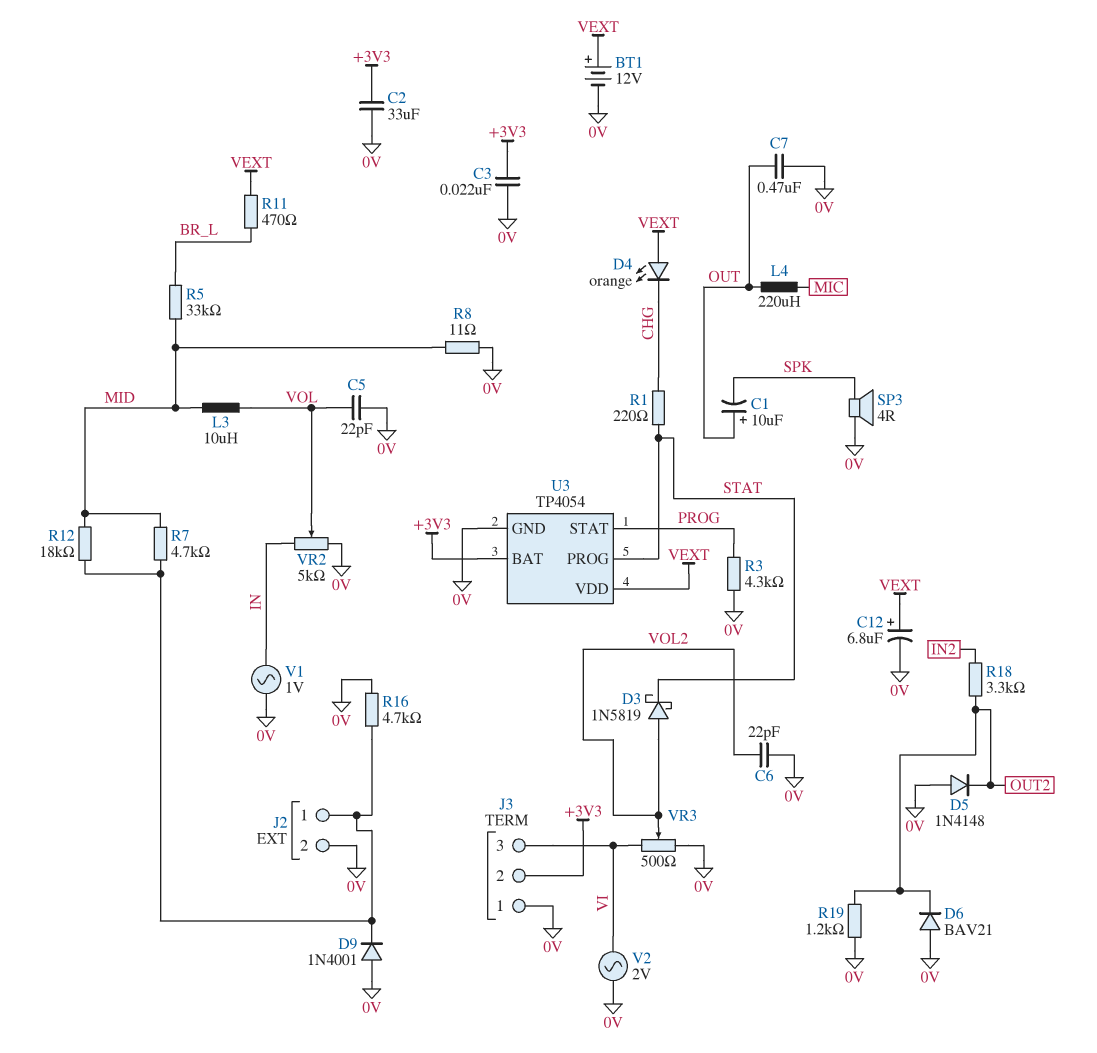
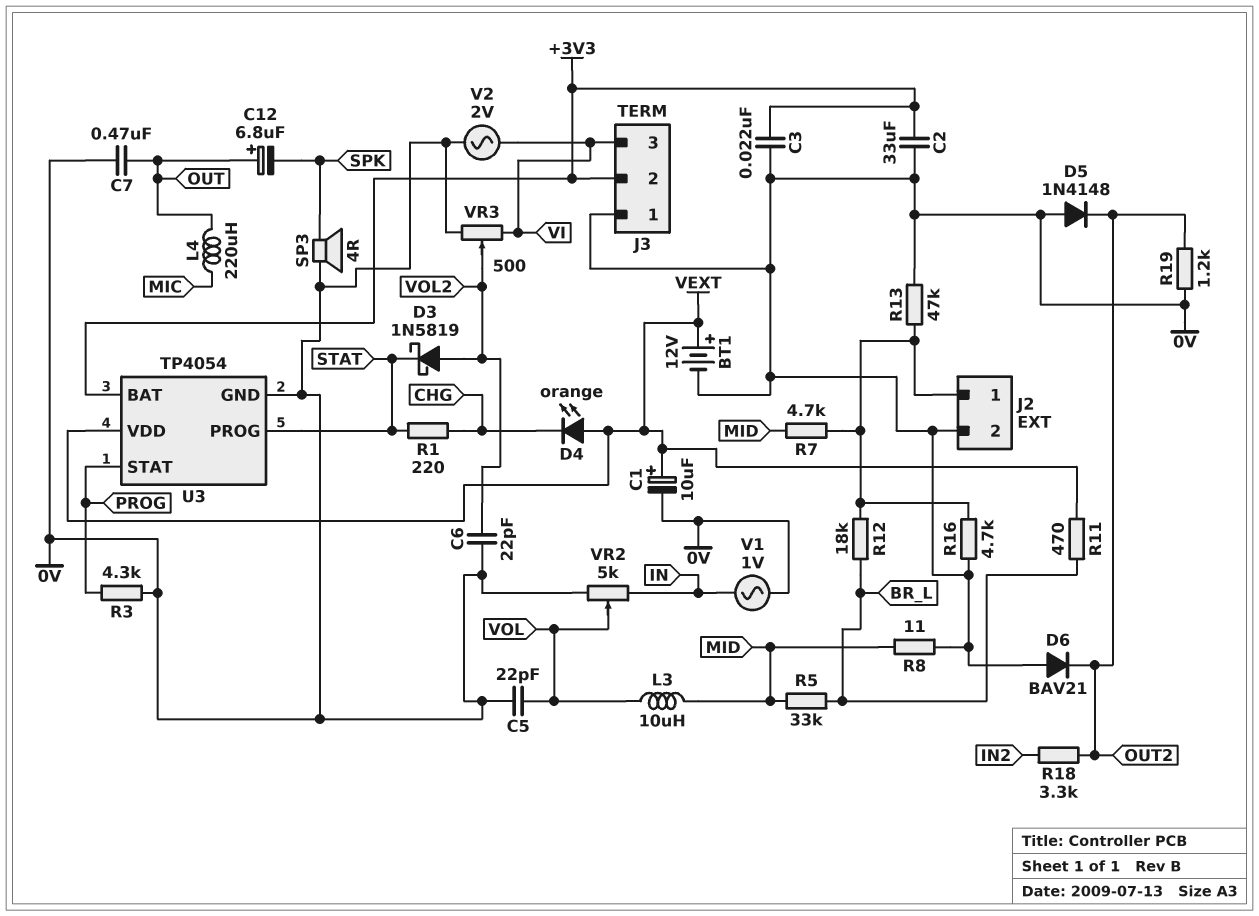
C1: 10uF (plus OUT, minus SPK) -> 10uF (plus VEXT, minus 0V)
C12: 6.8uF (plus VEXT, minus 0V) -> 6.8uF (plus OUT, minus SPK)
D9: diode 1N4001 (A 0V, K J2/1) -> none
R12: 18k (J2/1, MID) -> 18k (BR_L, J2/1)
R13: none -> 47k (0V, J2/1)

